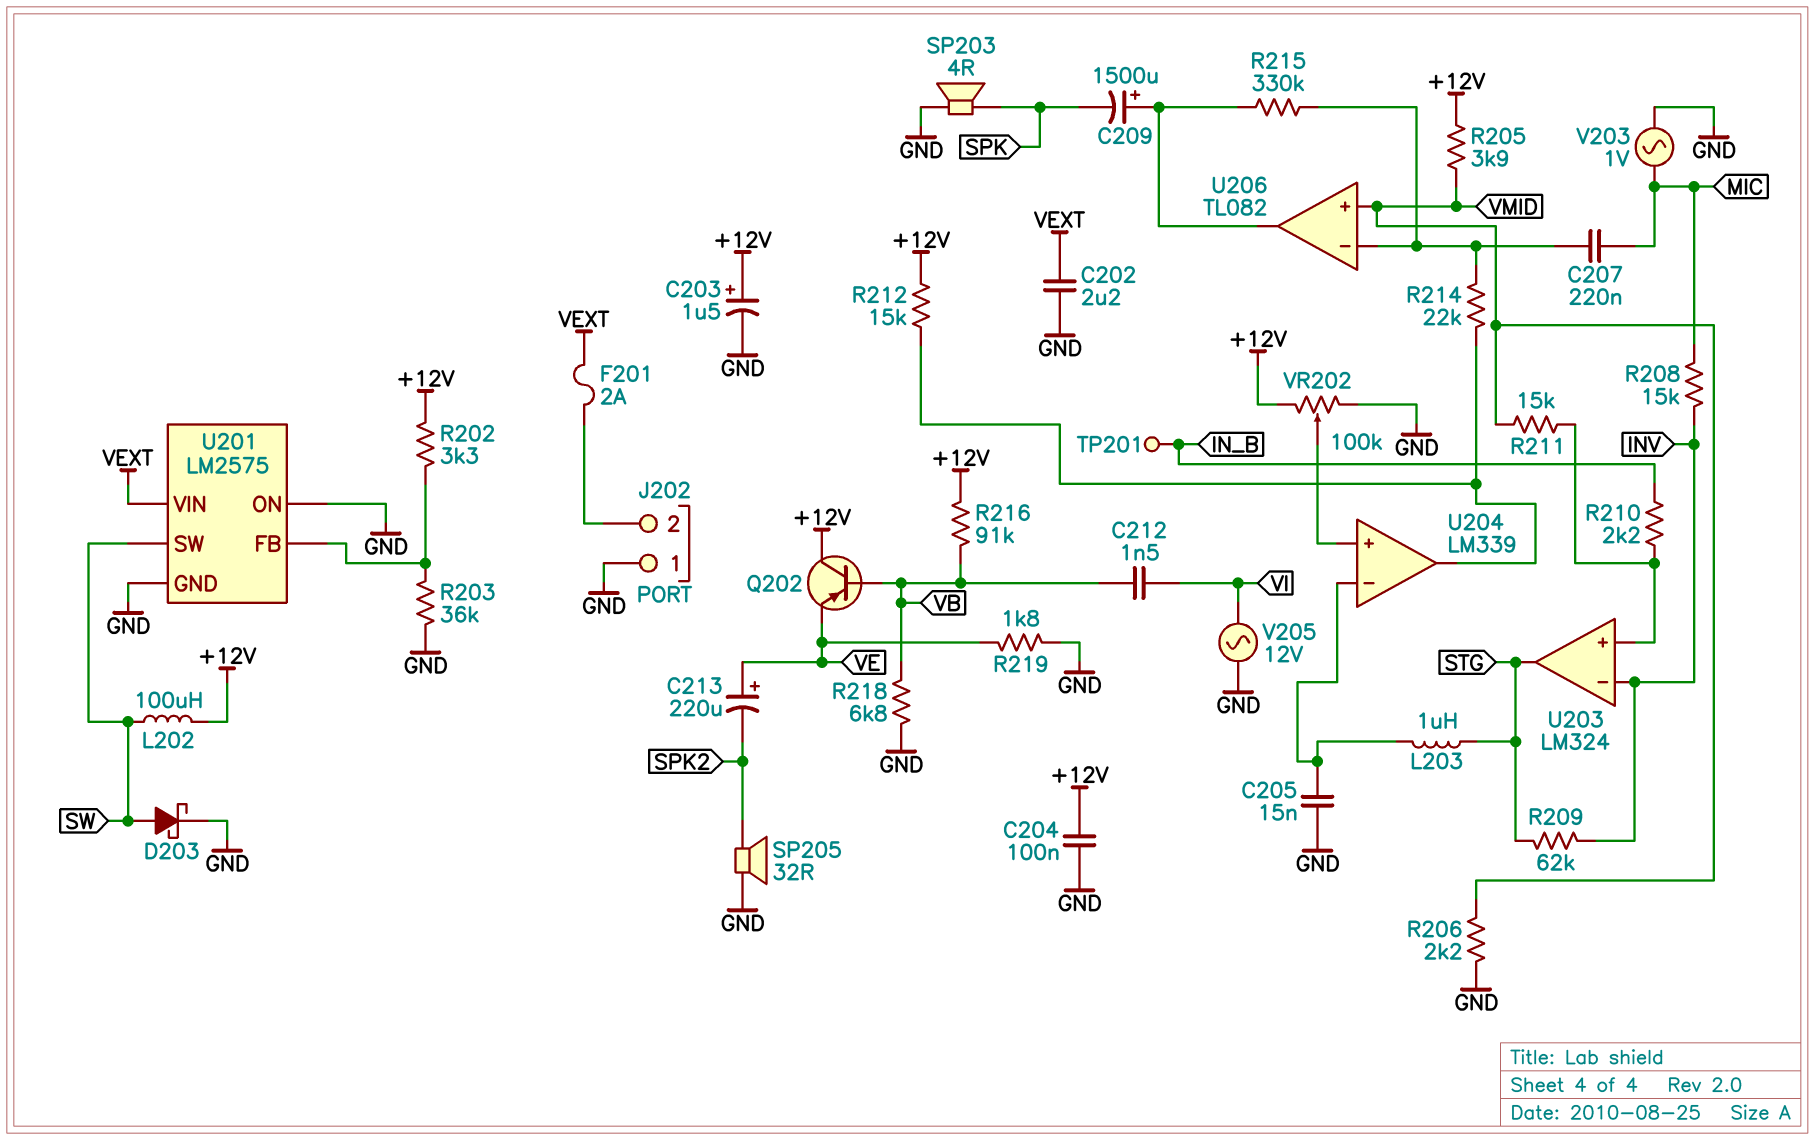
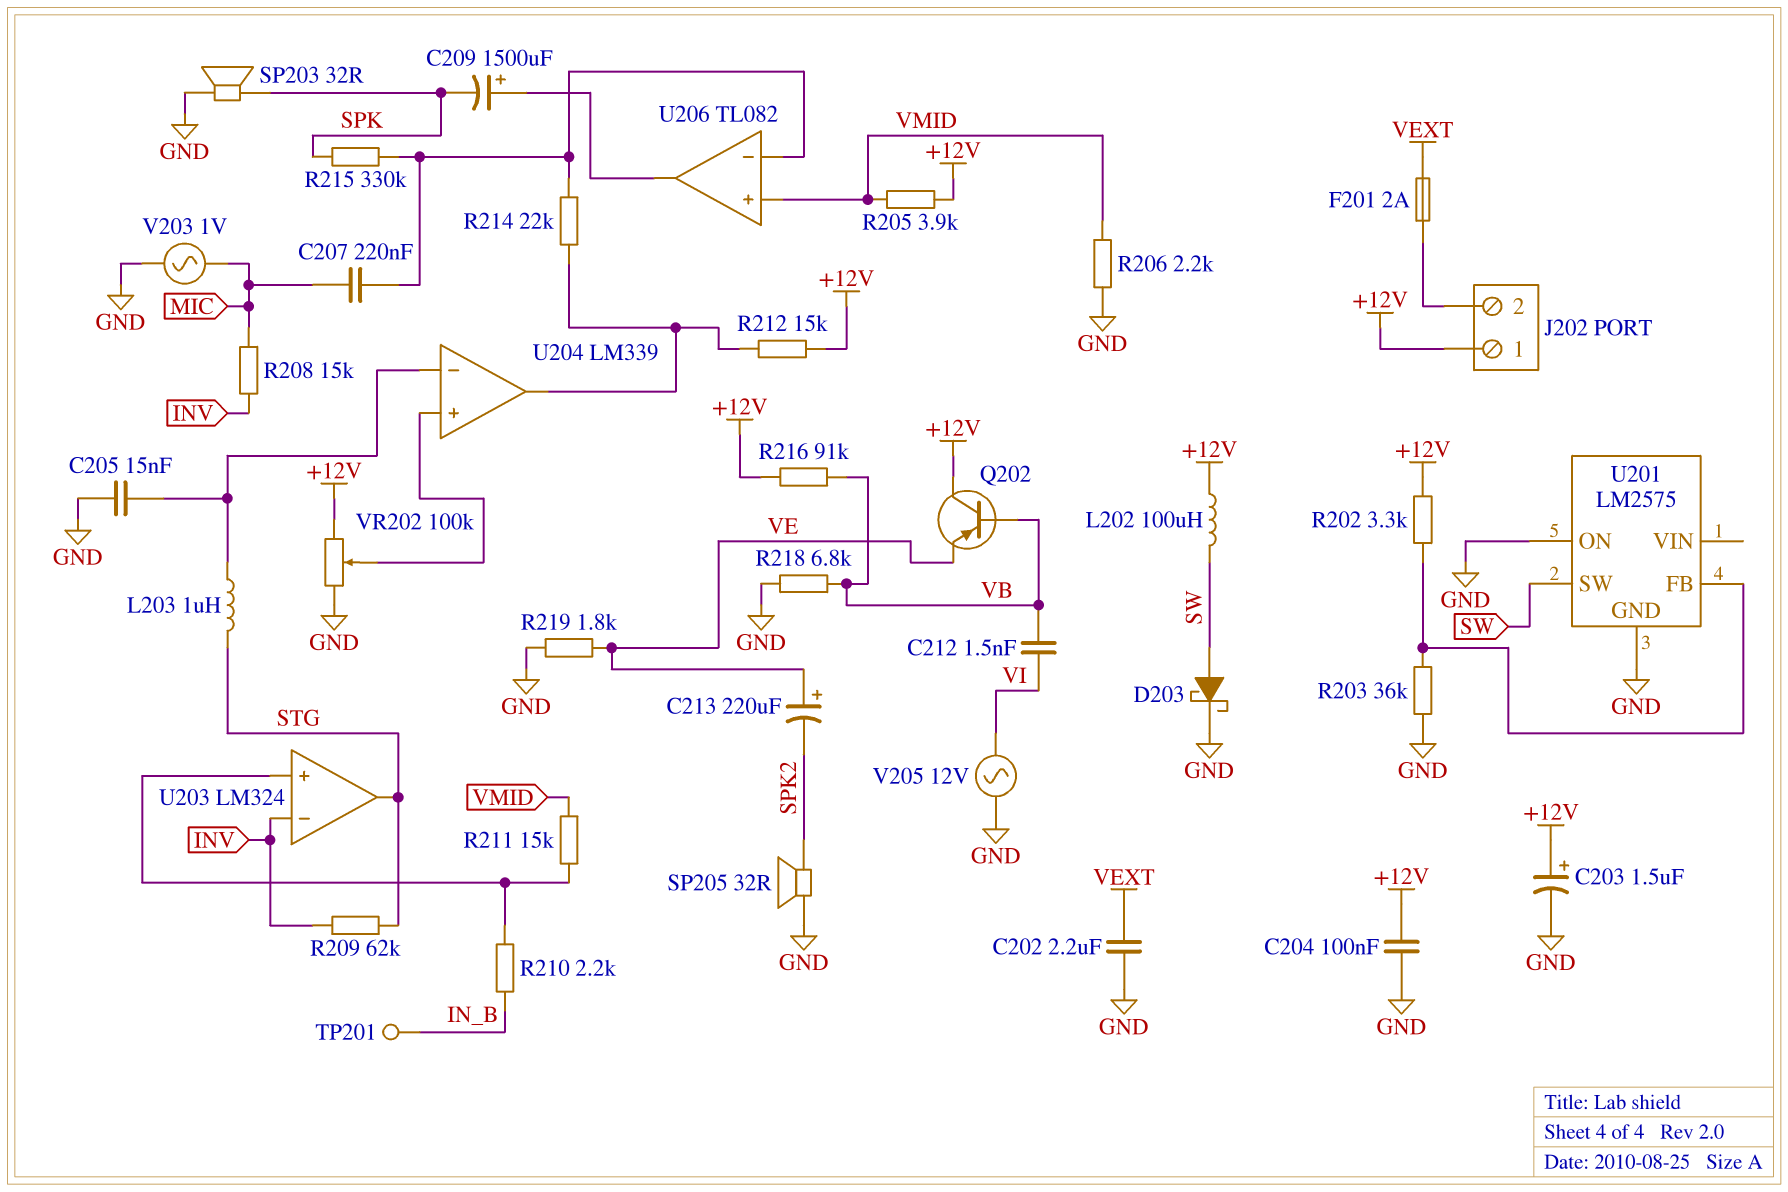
J202 pin 1: GND -> +12V
R215: 330k (U206/in-, U206/out) -> 330k (SPK, U206/in-)
SP203: speaker 4R (GND, SPK) -> speaker 32R (GND, SPK)
U201 pin VIN: VEXT -> none

